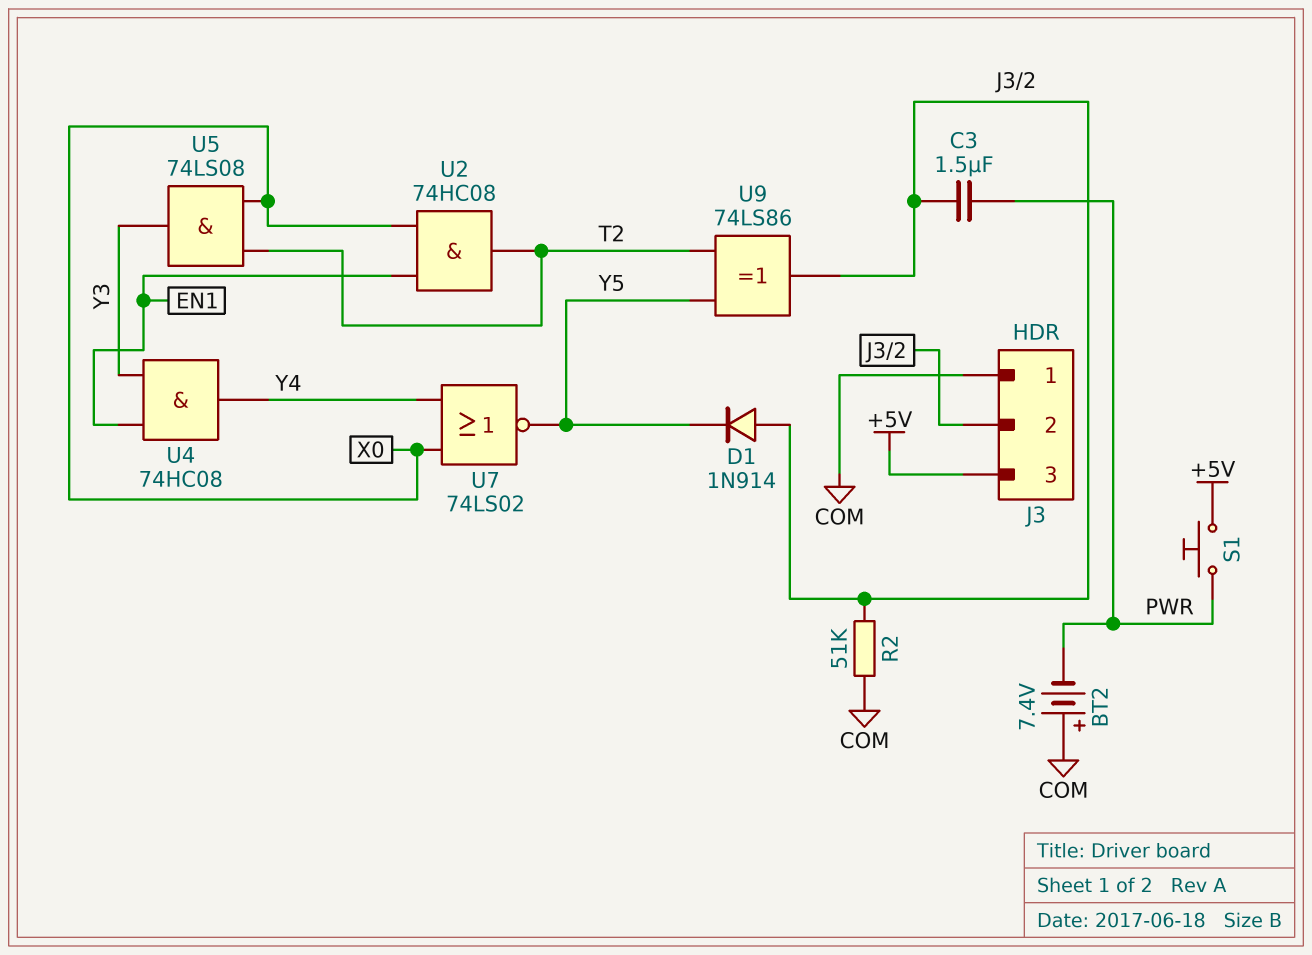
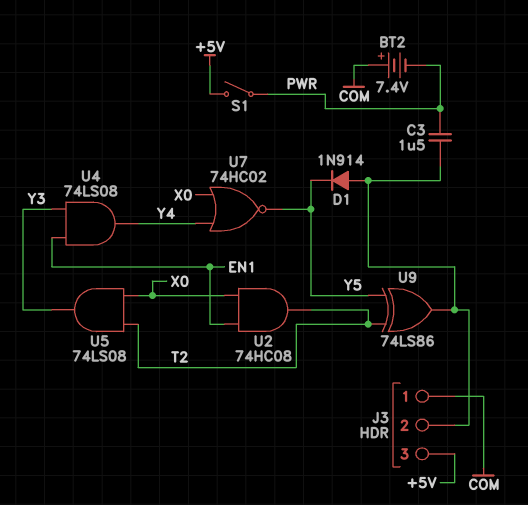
R2: 51k (COM, J3/2) -> none
S1: button (+5V, PWR) -> switch (+5V, PWR)
U4: AND 74HC08 (in EN1, in Y3, out Y4) -> AND 74LS08 (in EN1, in Y3, out Y4)
U7: NOR 74LS02 (in X0, in Y4, out Y5) -> NOR 74HC02 (in X0, in Y4, out Y5)

